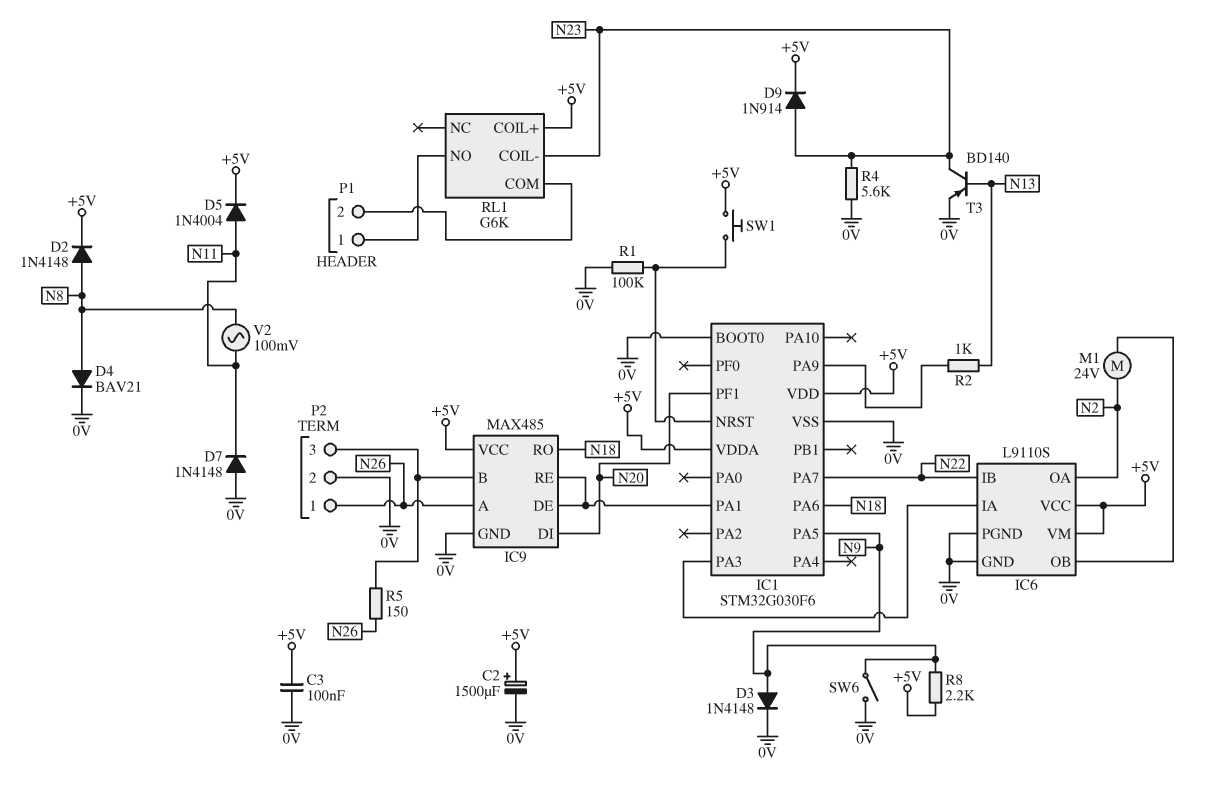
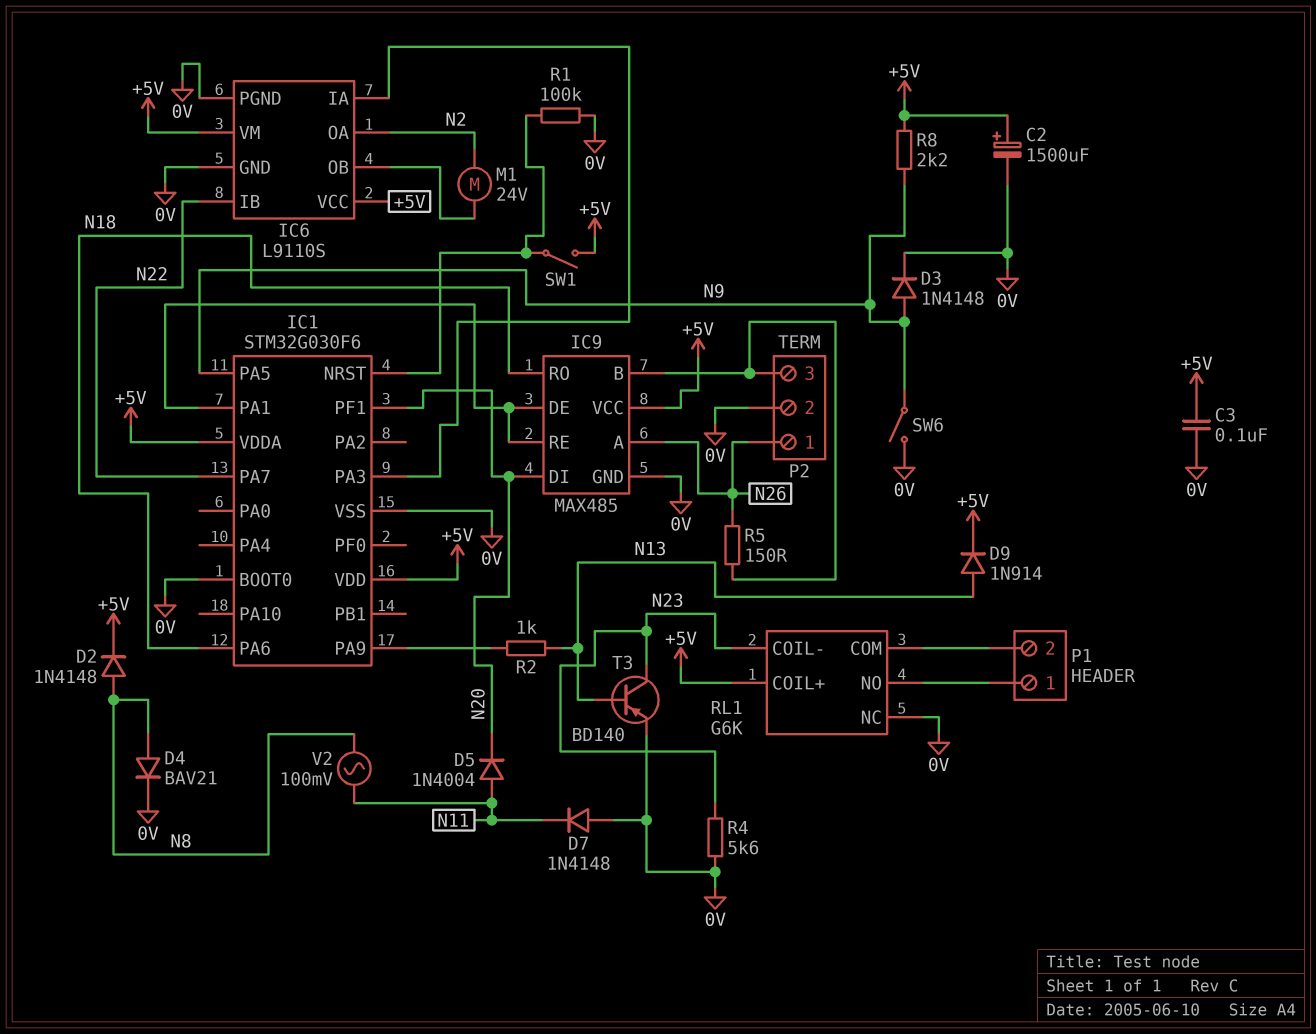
D5: diode 1N4004 (A N11, K +5V) -> diode 1N4004 (A N11, K N20)
D9: diode 1N914 (A N23, K +5V) -> diode 1N914 (A N13, K +5V)
RL1 pin NC: none -> 0V
SW1: button (+5V, IC1/NRST) -> switch (+5V, IC1/NRST)

